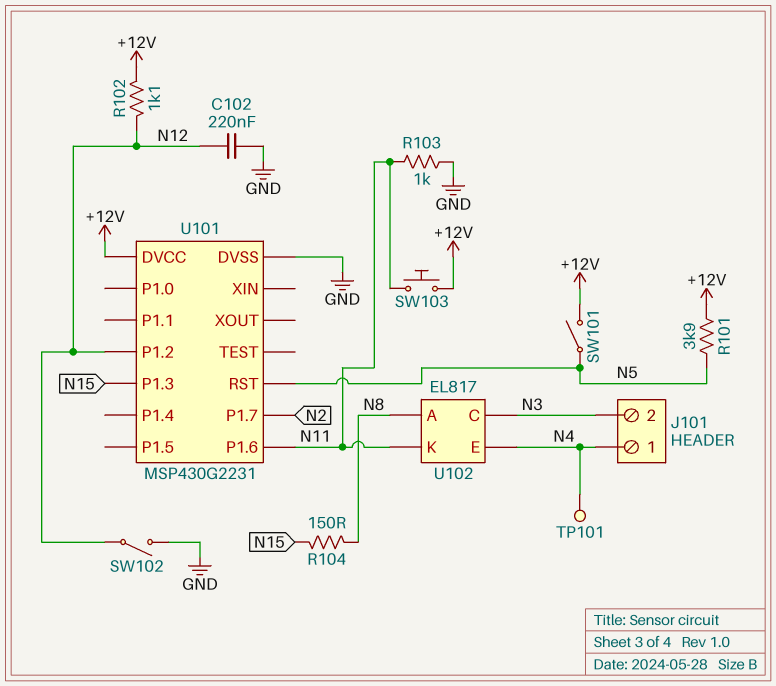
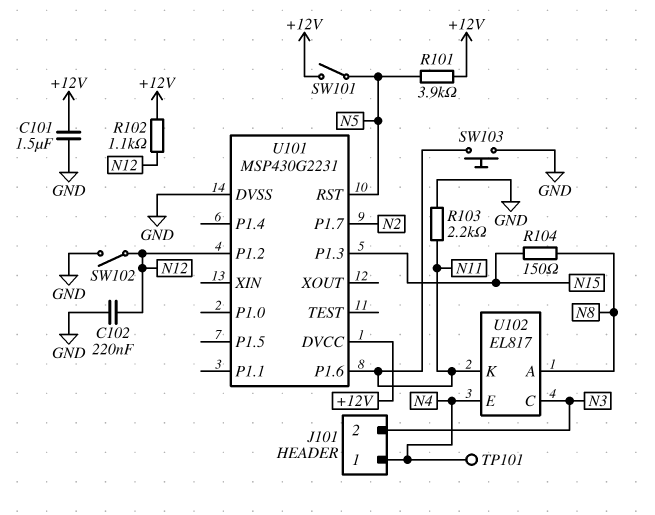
C101: none -> 1.5uF (+12V, GND)
R103: 1k (GND, N11) -> 2.2k (GND, N11)
SW103: button (+12V, N11) -> button (GND, N11)

